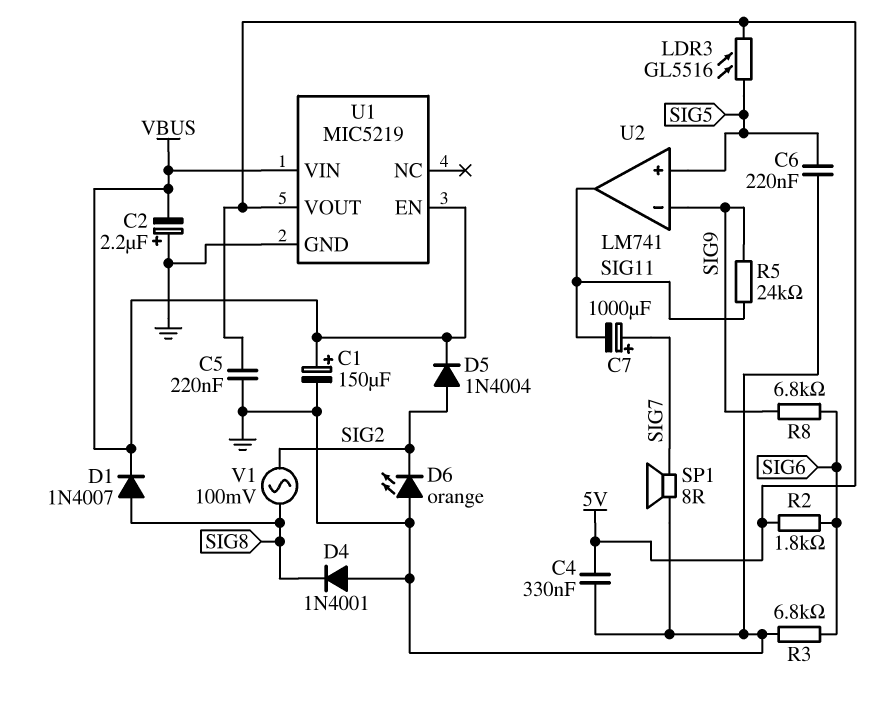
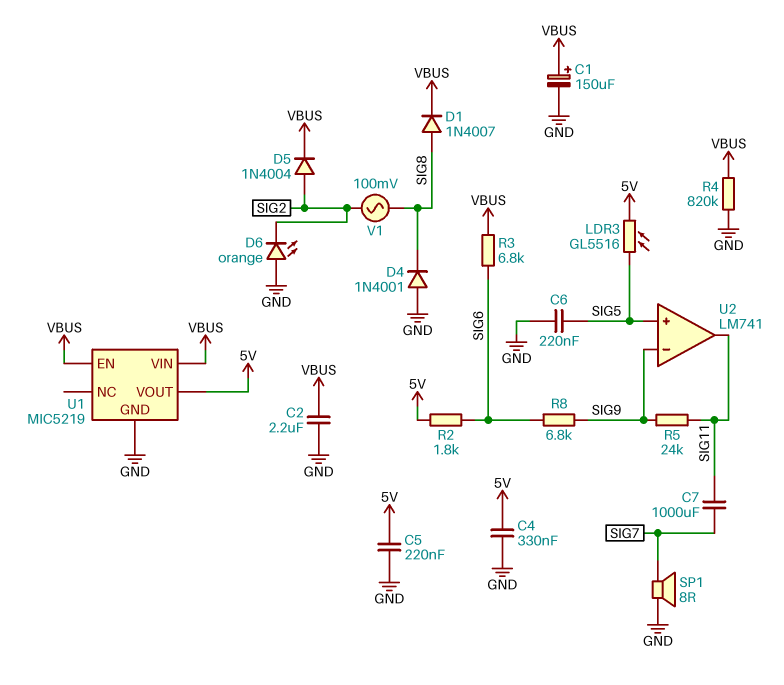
C2: 2.2uF (plus GND, minus VBUS) -> 2.2uF (GND, VBUS)
C7: 1000uF (plus SIG7, minus SIG11) -> 1000uF (SIG7, SIG11)
R3: 6.8k (GND, SIG6) -> 6.8k (SIG6, VBUS)
R4: none -> 820k (GND, VBUS)

